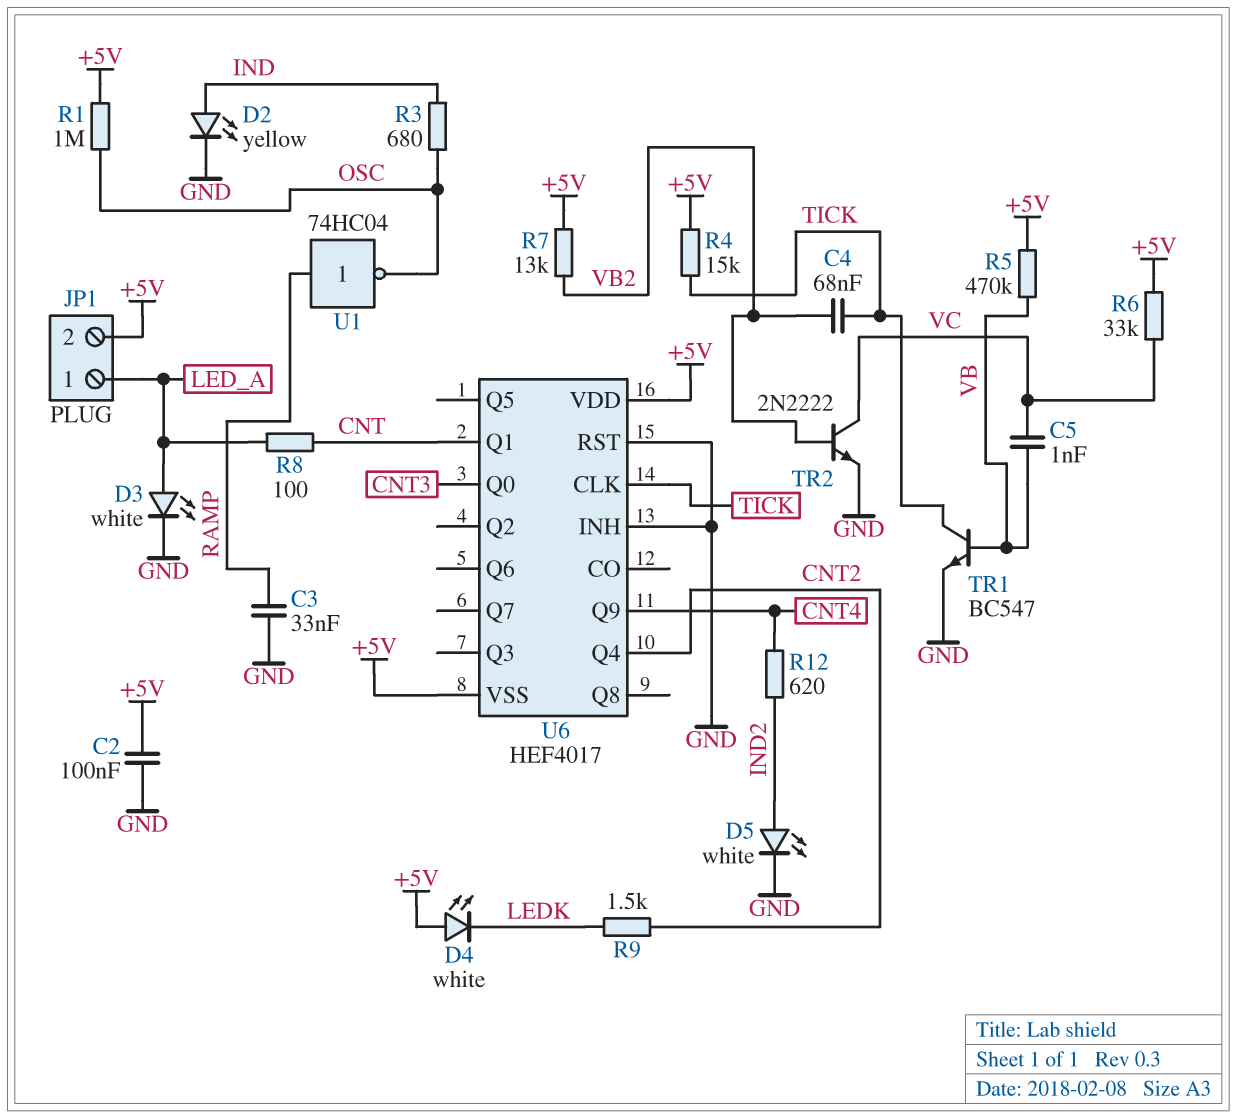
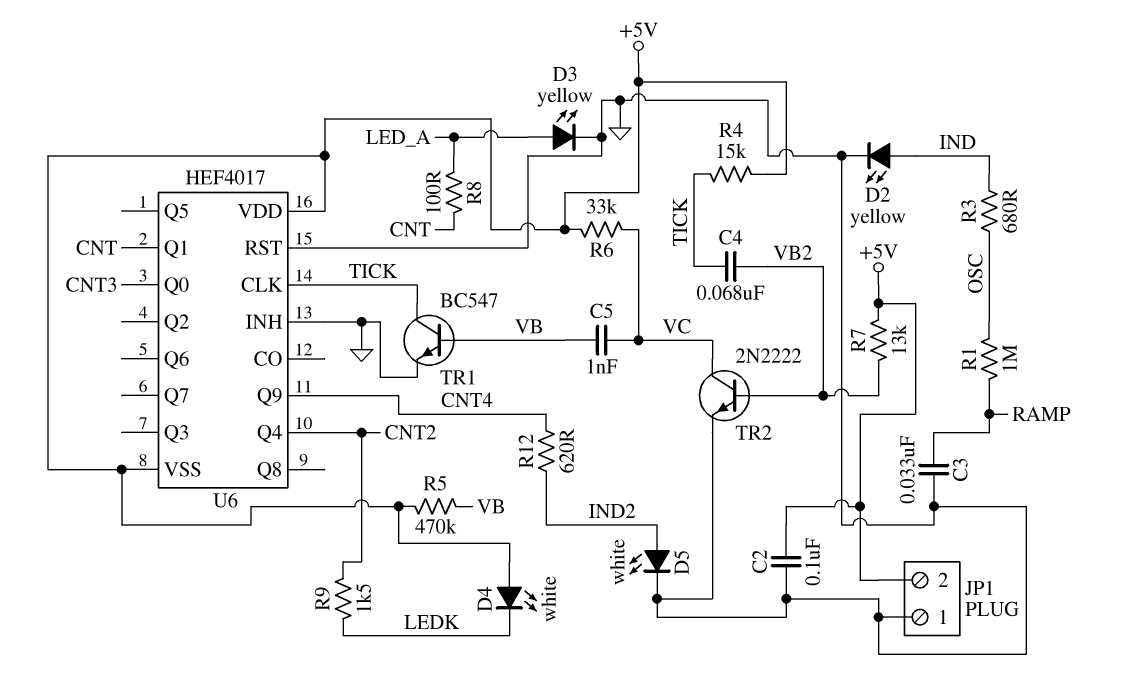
D3: LED white (A LED_A, K GND) -> LED yellow (A LED_A, K GND)
JP1 pin 1: LED_A -> GND
R1: 1M (+5V, OSC) -> 1M (OSC, RAMP)
U1: NOT 74HC04 (in RAMP, out OSC) -> none

